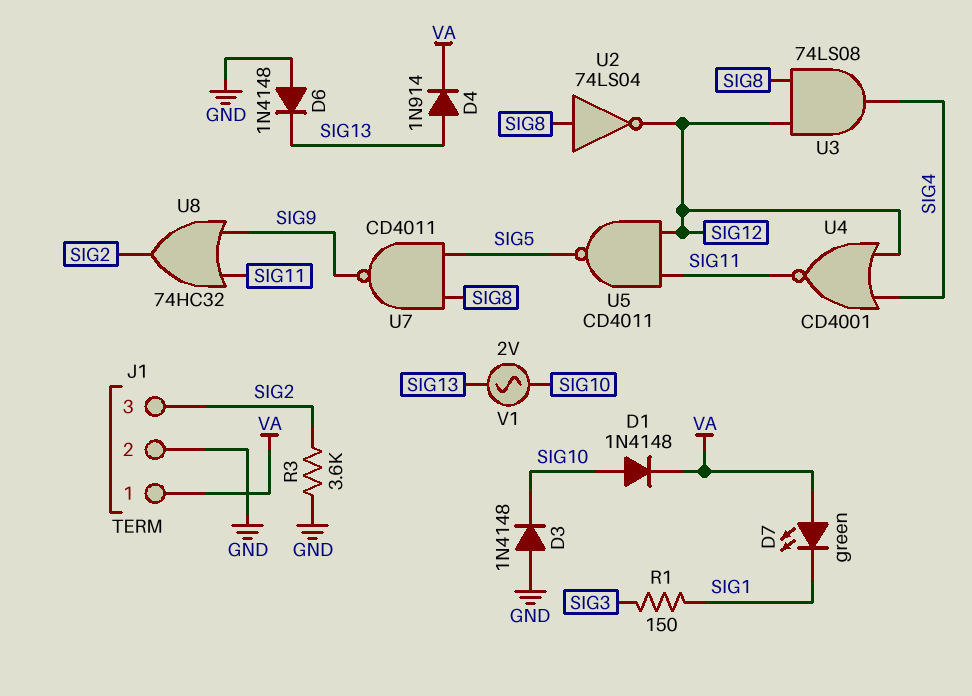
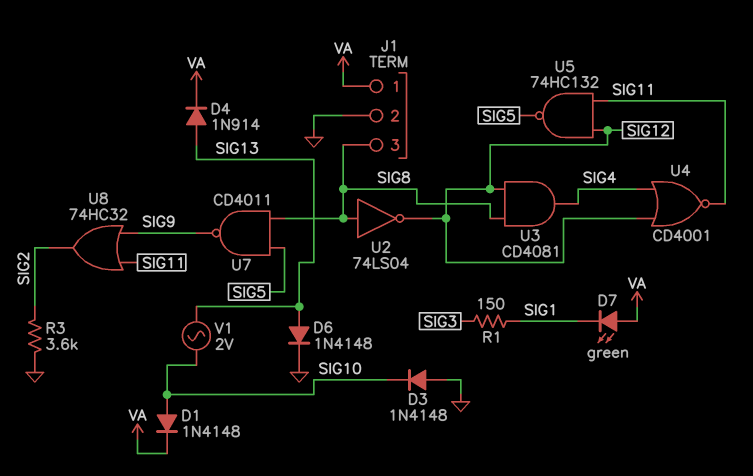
D6: diode 1N4148 (A GND, K SIG13) -> diode 1N4148 (A SIG13, K GND)
J1 pin 3: SIG2 -> SIG8
U3: AND 74LS08 (in SIG8, in SIG12, out SIG4) -> AND CD4081 (in SIG8, in SIG12, out SIG4)
U5: NAND CD4011 (in SIG11, in SIG12, out SIG5) -> NAND 74HC132 (in SIG11, in SIG12, out SIG5)

